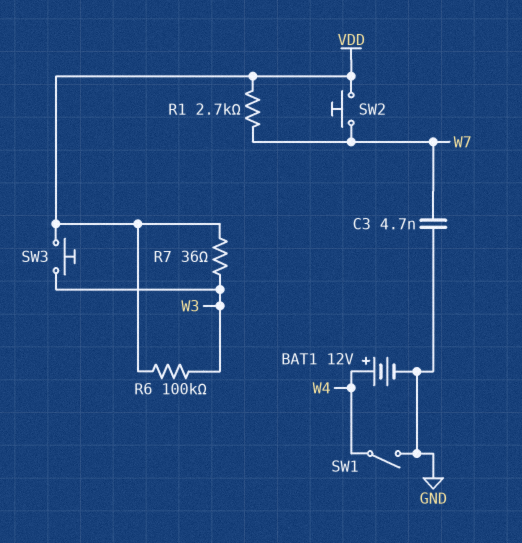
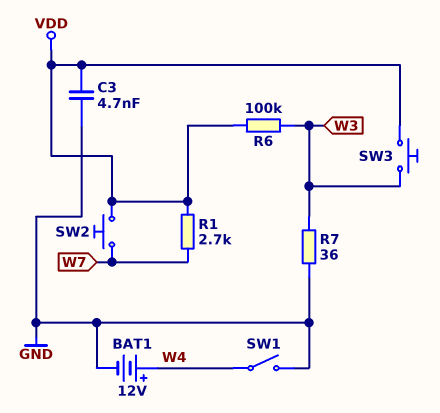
C3: 4.7nF (GND, W7) -> 4.7nF (GND, VDD)
R7: 36 (VDD, W3) -> 36 (GND, W3)

